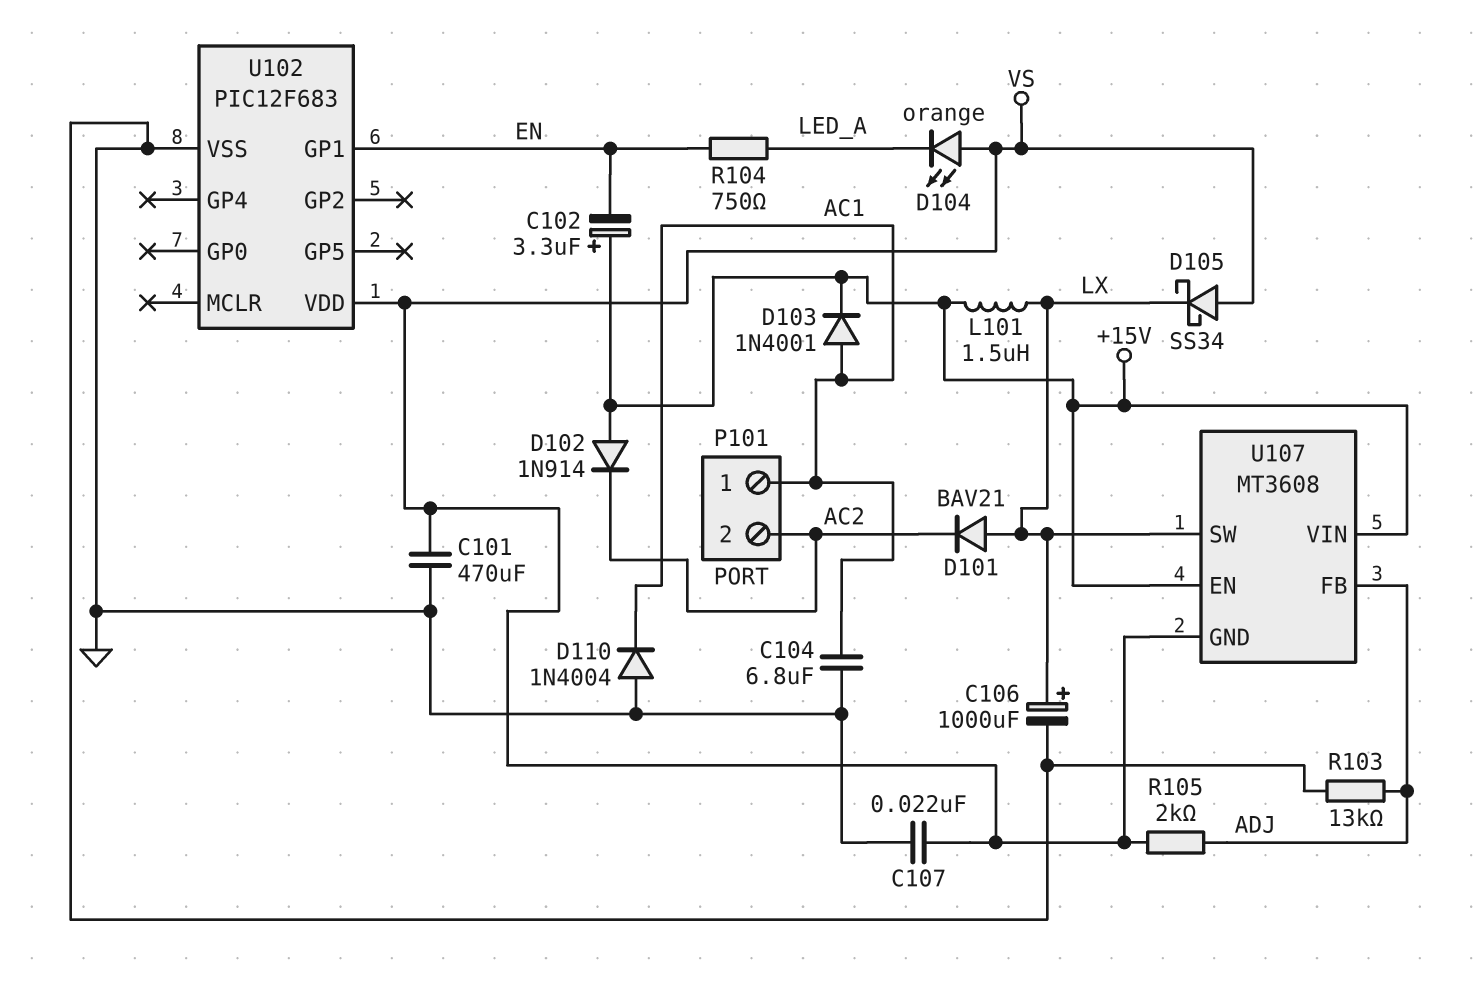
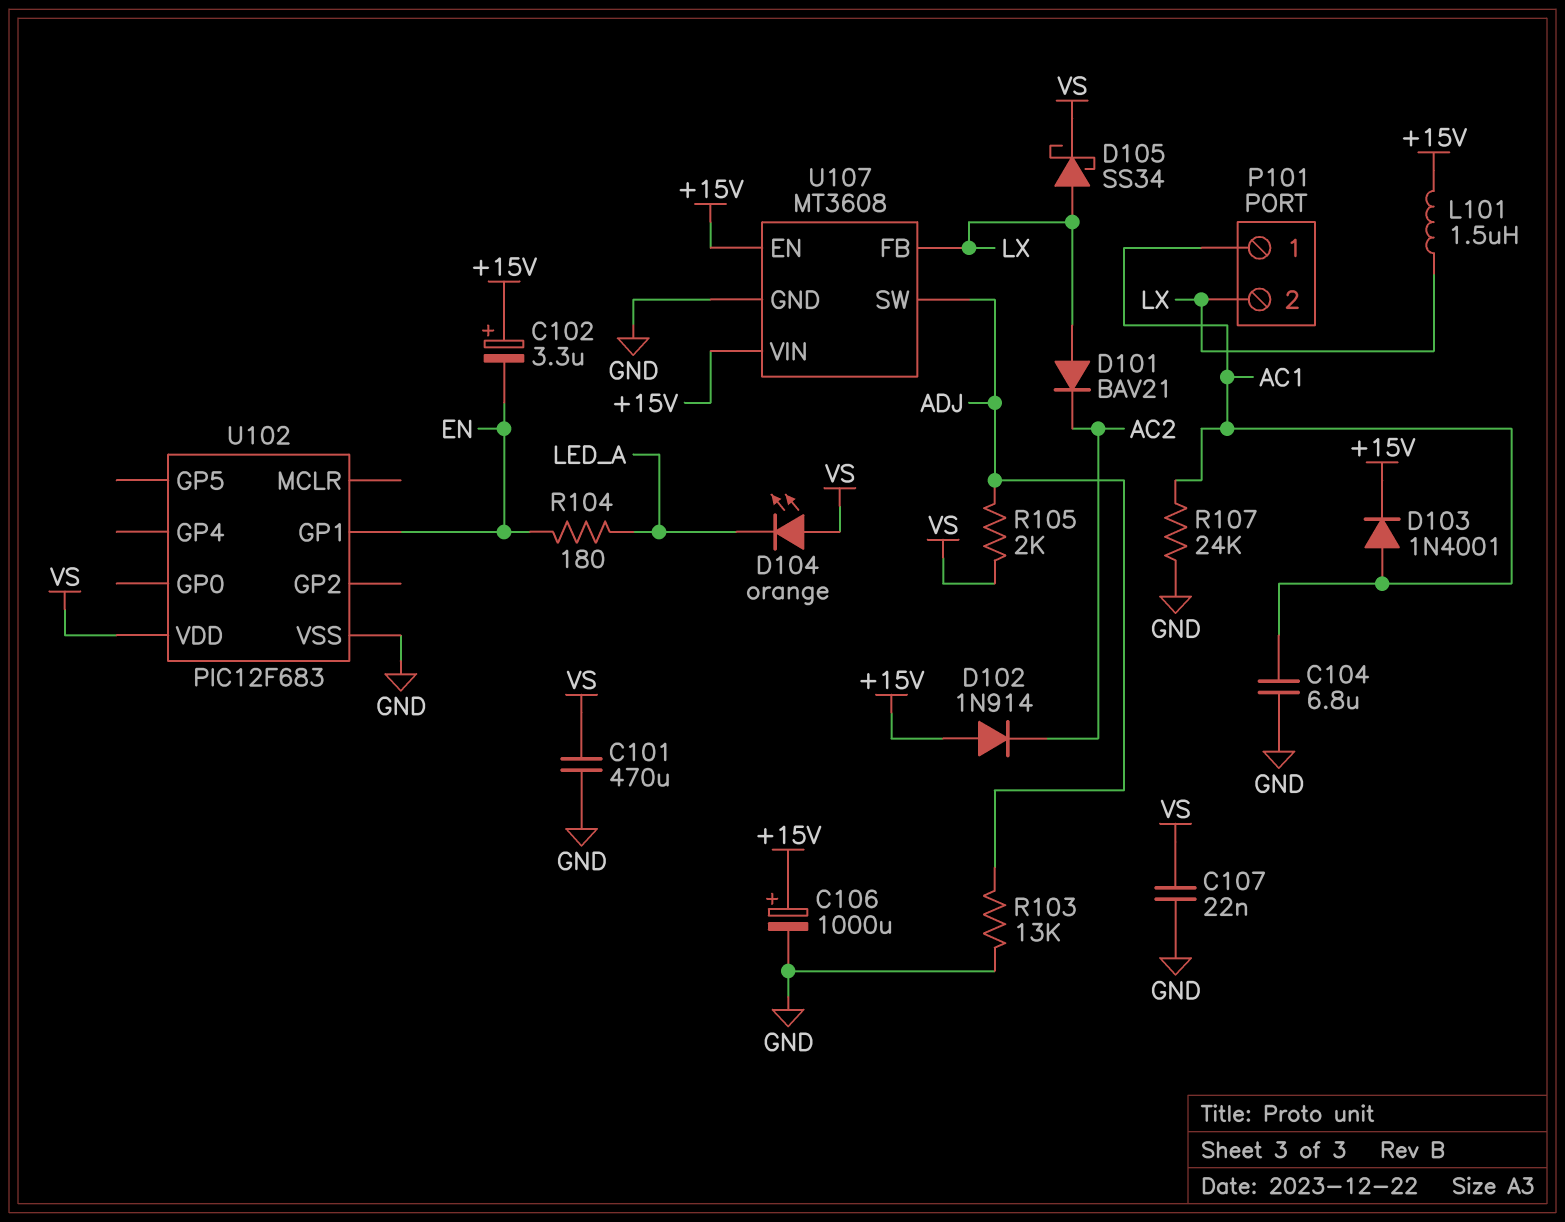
C106: 1000uF (plus LX, minus GND) -> 1000uF (plus +15V, minus GND)
D105: schottky SS34 (A VS, K LX) -> schottky SS34 (A LX, K VS)
D110: diode 1N4004 (A GND, K AC1) -> none
P101 pin 2: AC2 -> LX
R104: 750 (EN, LED_A) -> 180 (EN, LED_A)
R107: none -> 24k (AC1, GND)
U107 pin FB: ADJ -> LX
U107 pin GND: VS -> GND
U107 pin SW: LX -> ADJ

